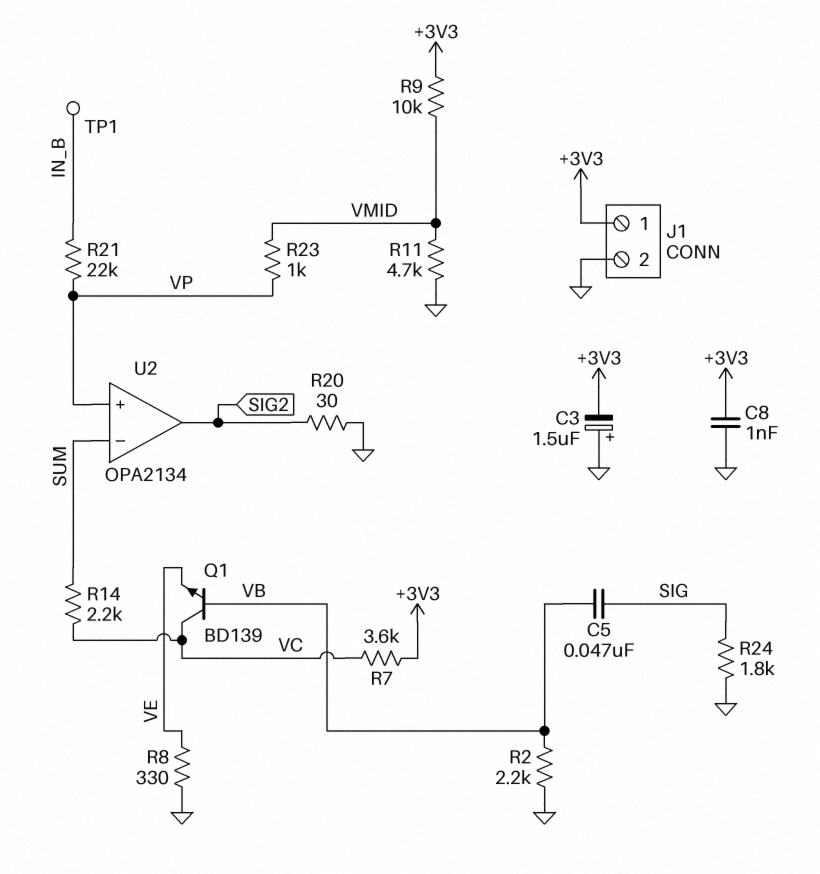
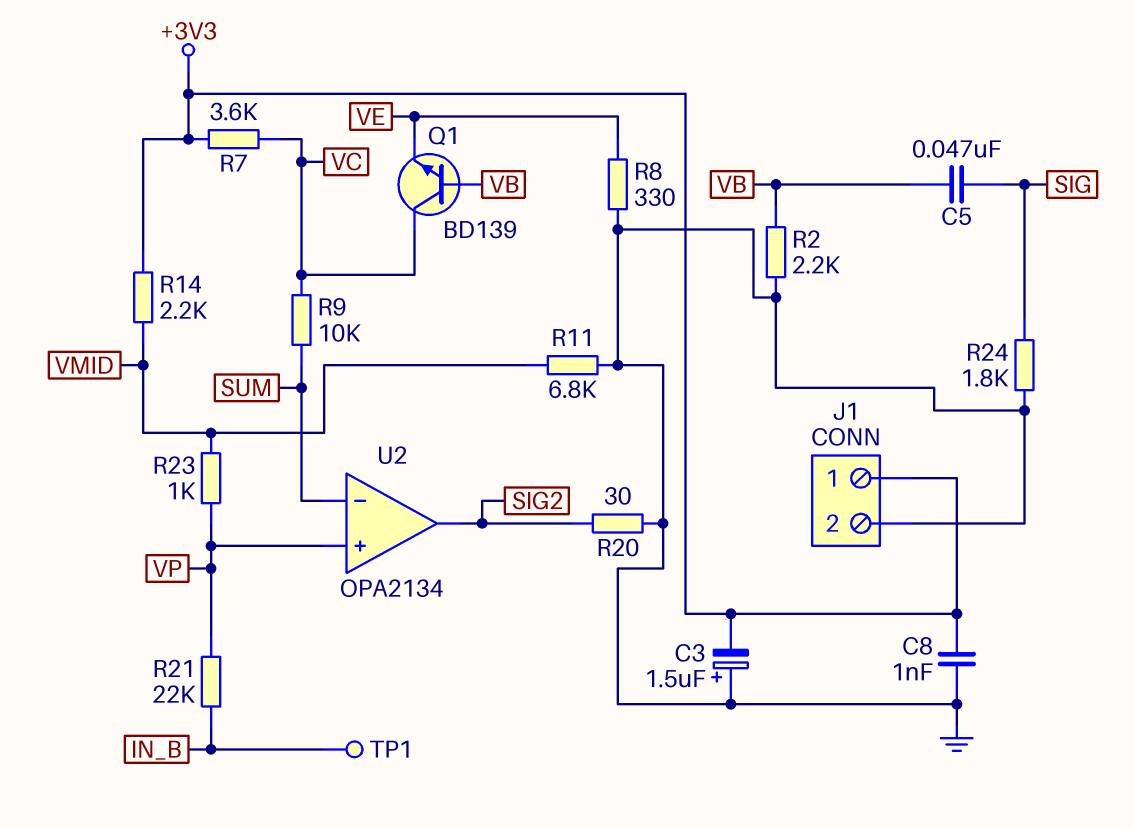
R9: 10k (+3V3, VMID) -> 10k (SUM, VC)
R11: 4.7k (GND, VMID) -> 6.8k (GND, VMID)
R14: 2.2k (SUM, VC) -> 2.2k (+3V3, VMID)

